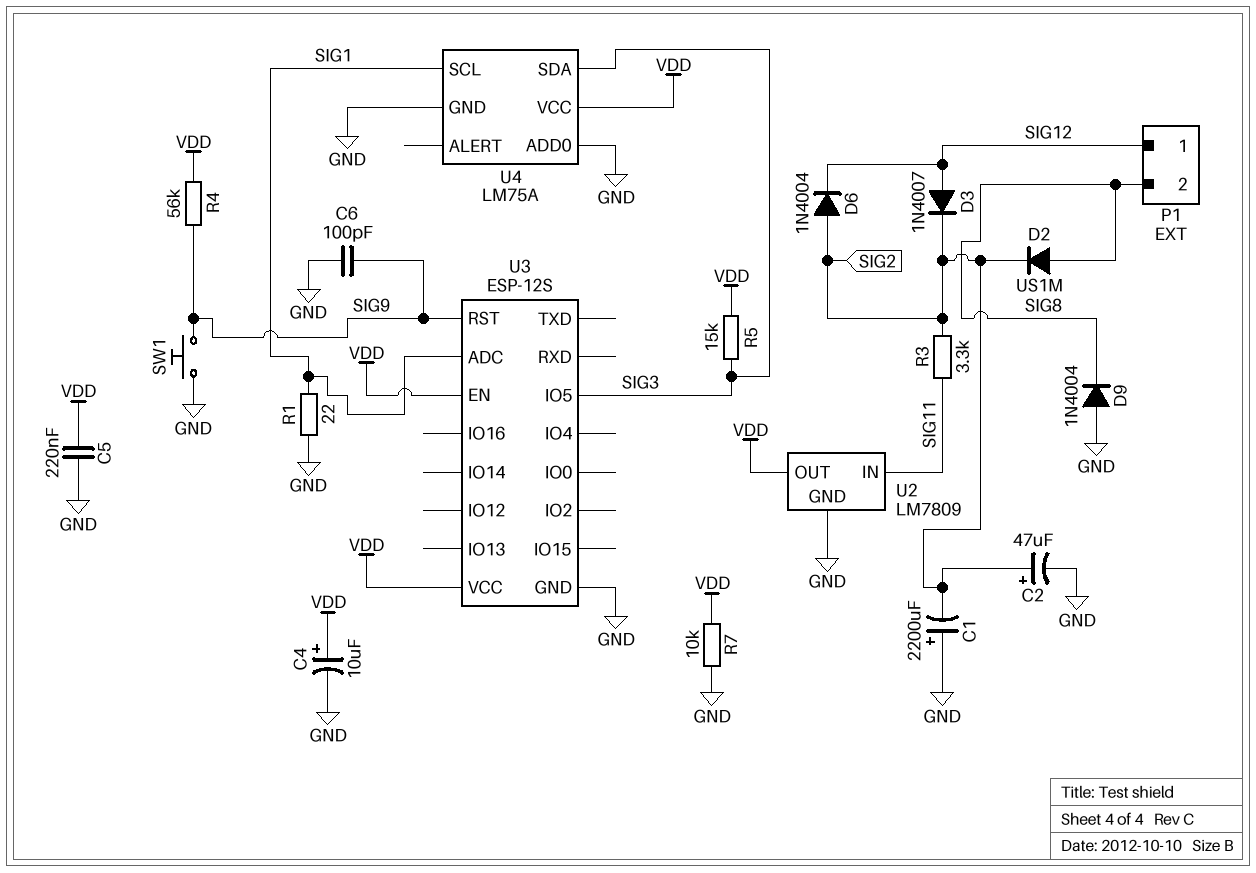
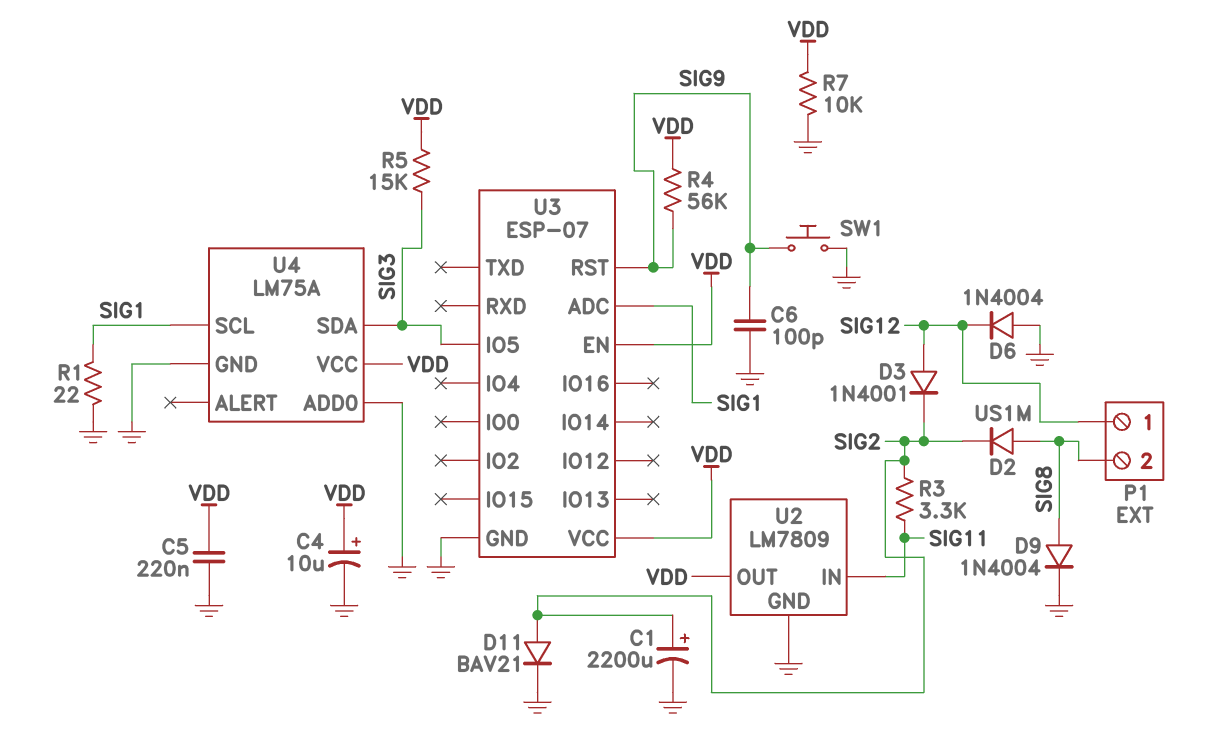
C1: 2200uF (plus GND, minus SIG2) -> 2200uF (plus SIG2, minus GND)
C2: 47uF (plus SIG2, minus GND) -> none
D3: diode 1N4007 (A SIG12, K SIG2) -> diode 1N4001 (A SIG12, K SIG2)
D6: diode 1N4004 (A SIG2, K SIG12) -> diode 1N4004 (A GND, K SIG12)
D9: diode 1N4004 (A GND, K SIG8) -> diode 1N4004 (A SIG8, K GND)
D11: none -> diode BAV21 (A SIG2, K GND)
U3: ESP-12S -> ESP-07

